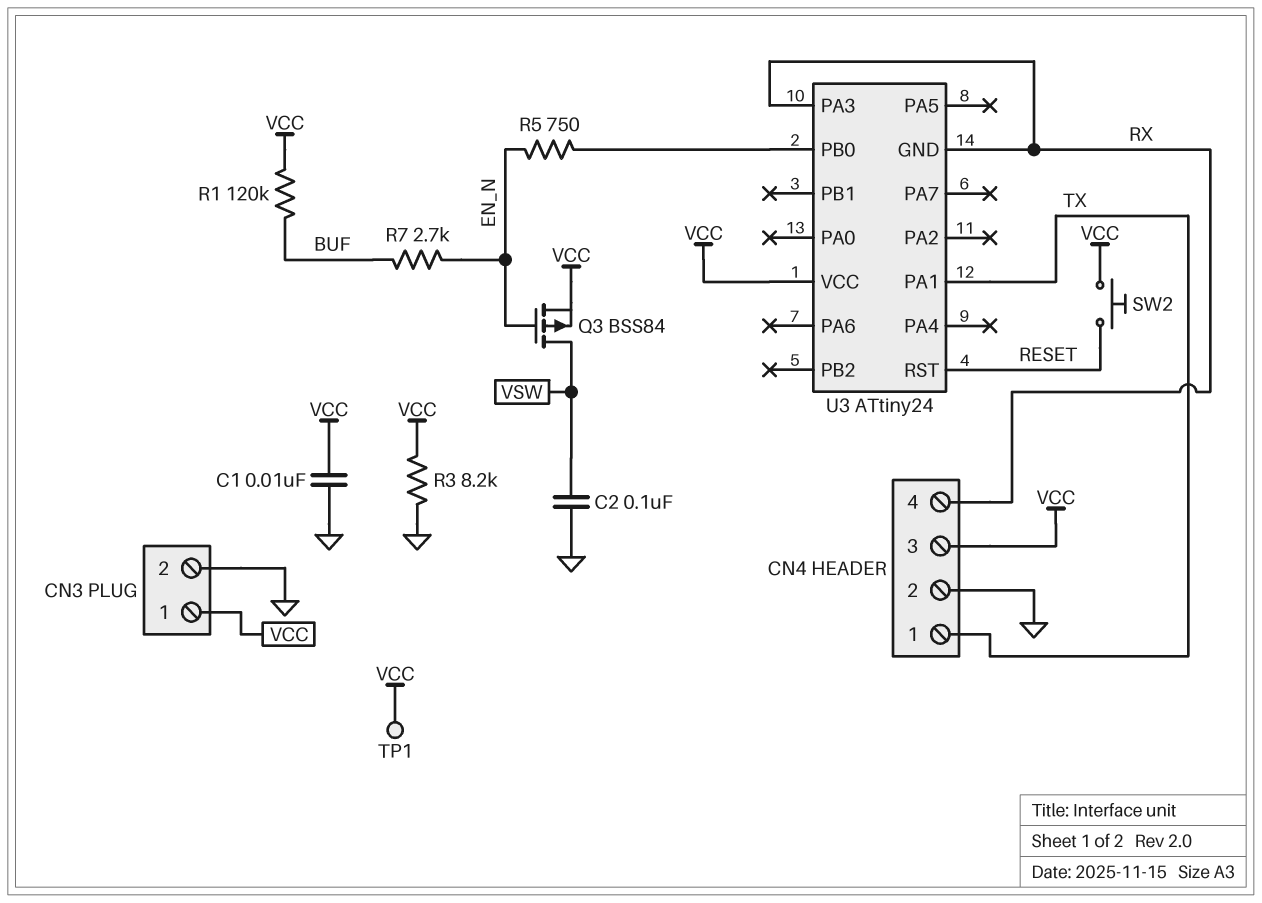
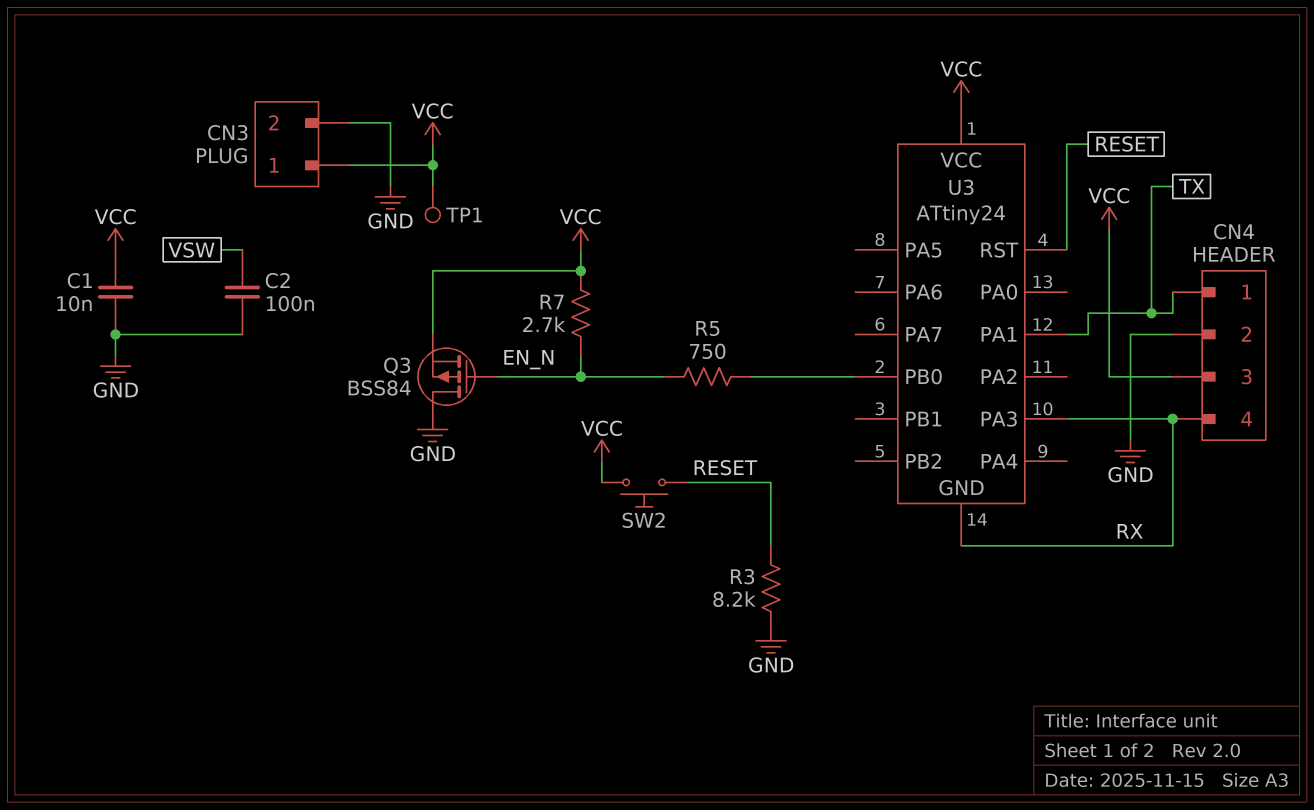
Q3: PMOS BSS84 (G EN_N, D VSW, S VCC) -> PMOS BSS84 (G EN_N, D GND, S VCC)
R1: 120k (BUF, VCC) -> none
R3: 8.2k (GND, VCC) -> 8.2k (GND, RESET)
R7: 2.7k (BUF, EN_N) -> 2.7k (EN_N, VCC)

